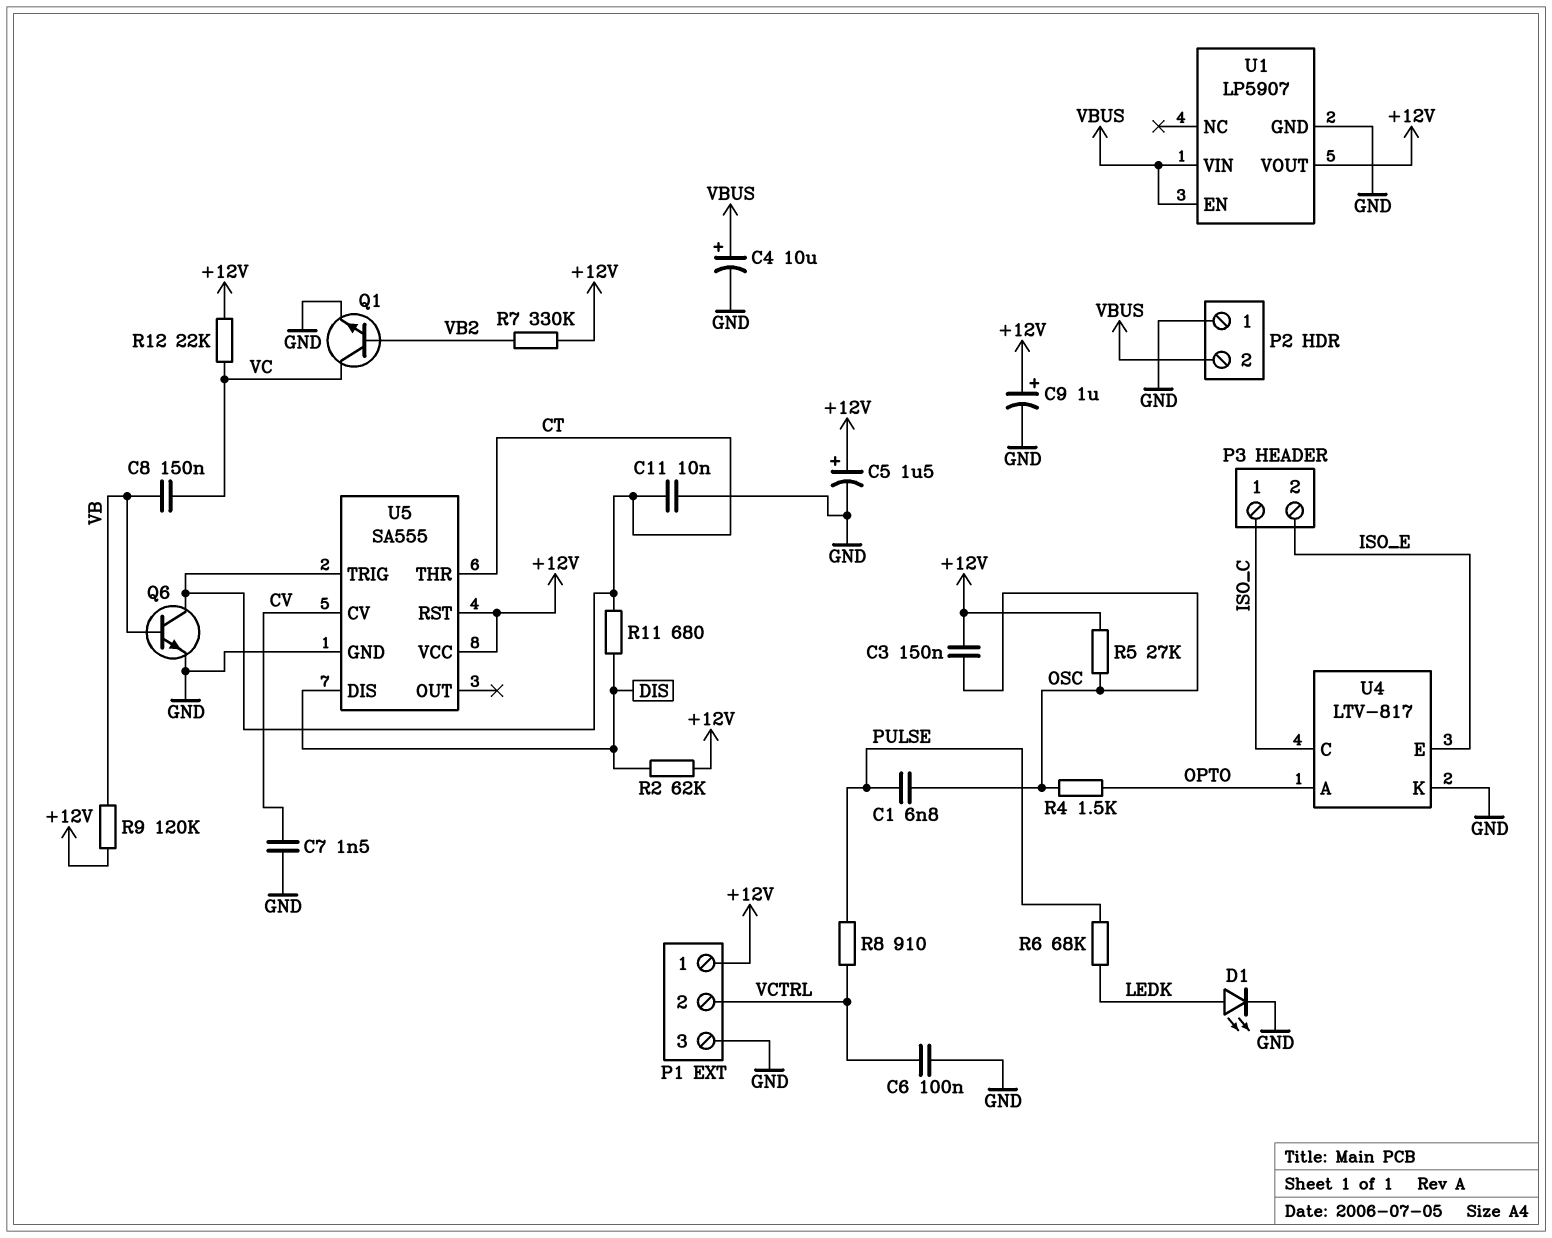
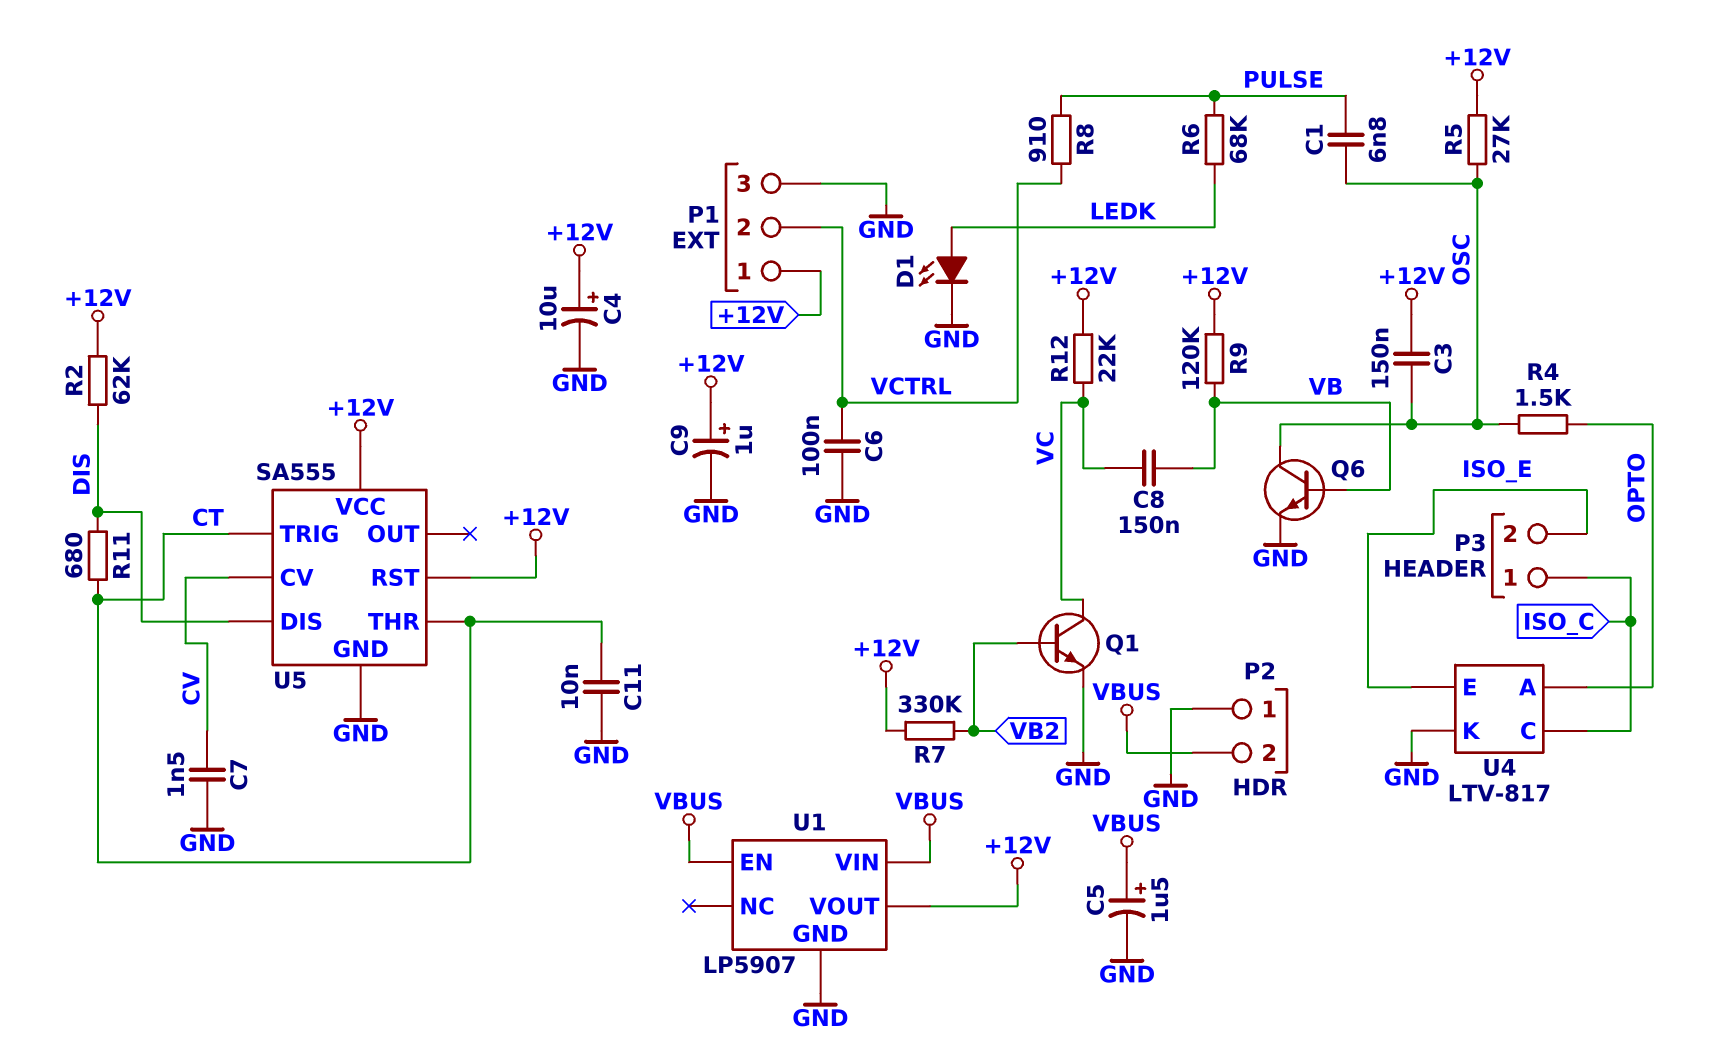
C4: 10uF (plus VBUS, minus GND) -> 10uF (plus +12V, minus GND)
C5: 1.5uF (plus +12V, minus GND) -> 1.5uF (plus VBUS, minus GND)
Q6: NPN (B VB, C CT, E GND) -> NPN (B VB, C OSC, E GND)

